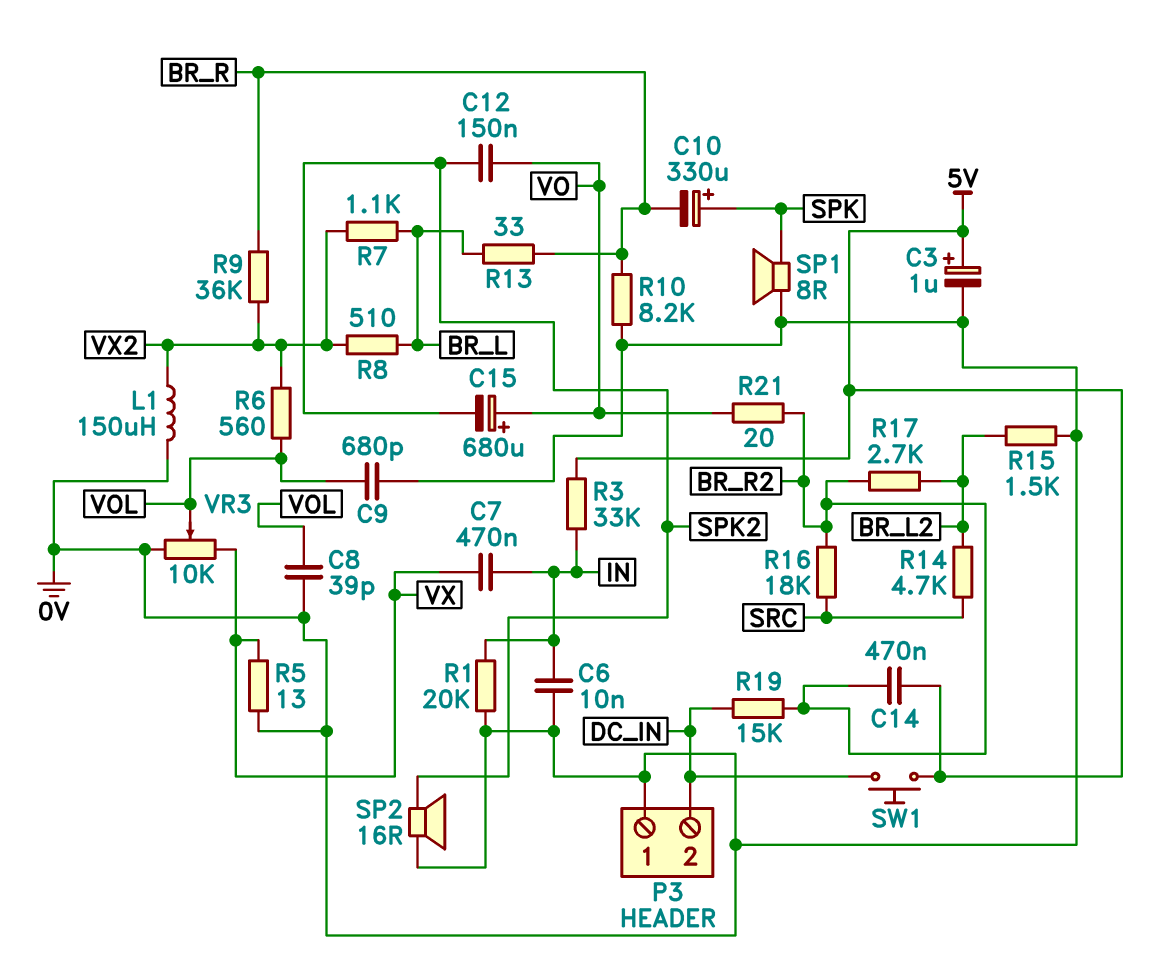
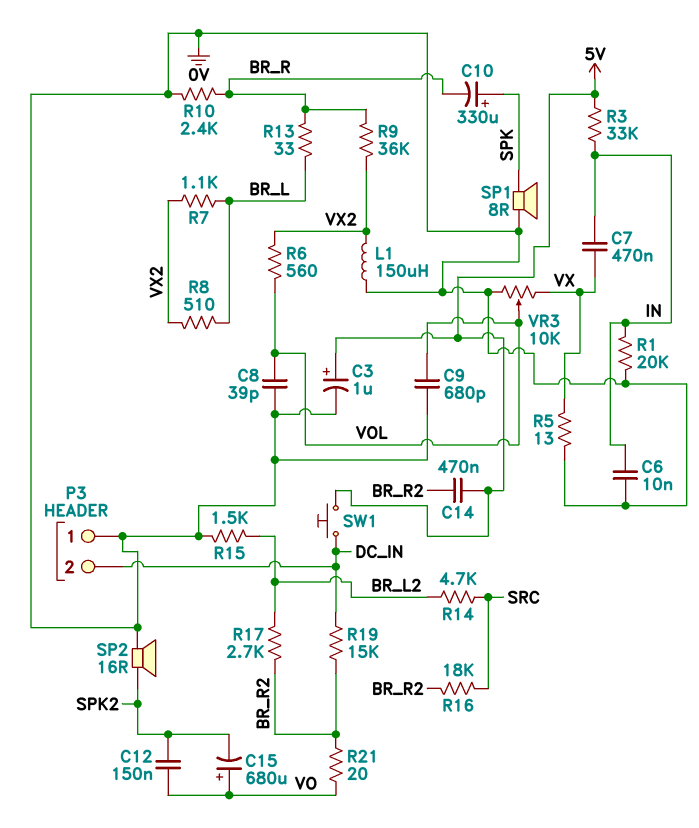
R10: 8.2k (0V, BR_R) -> 2.4k (0V, BR_R)

